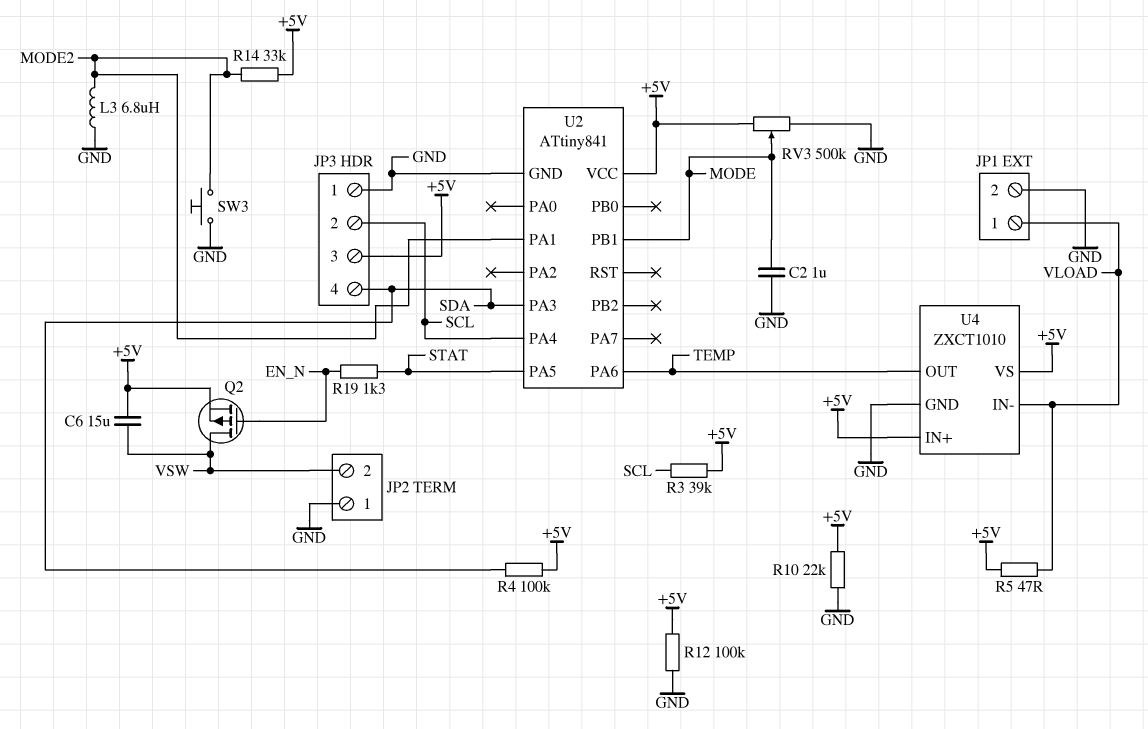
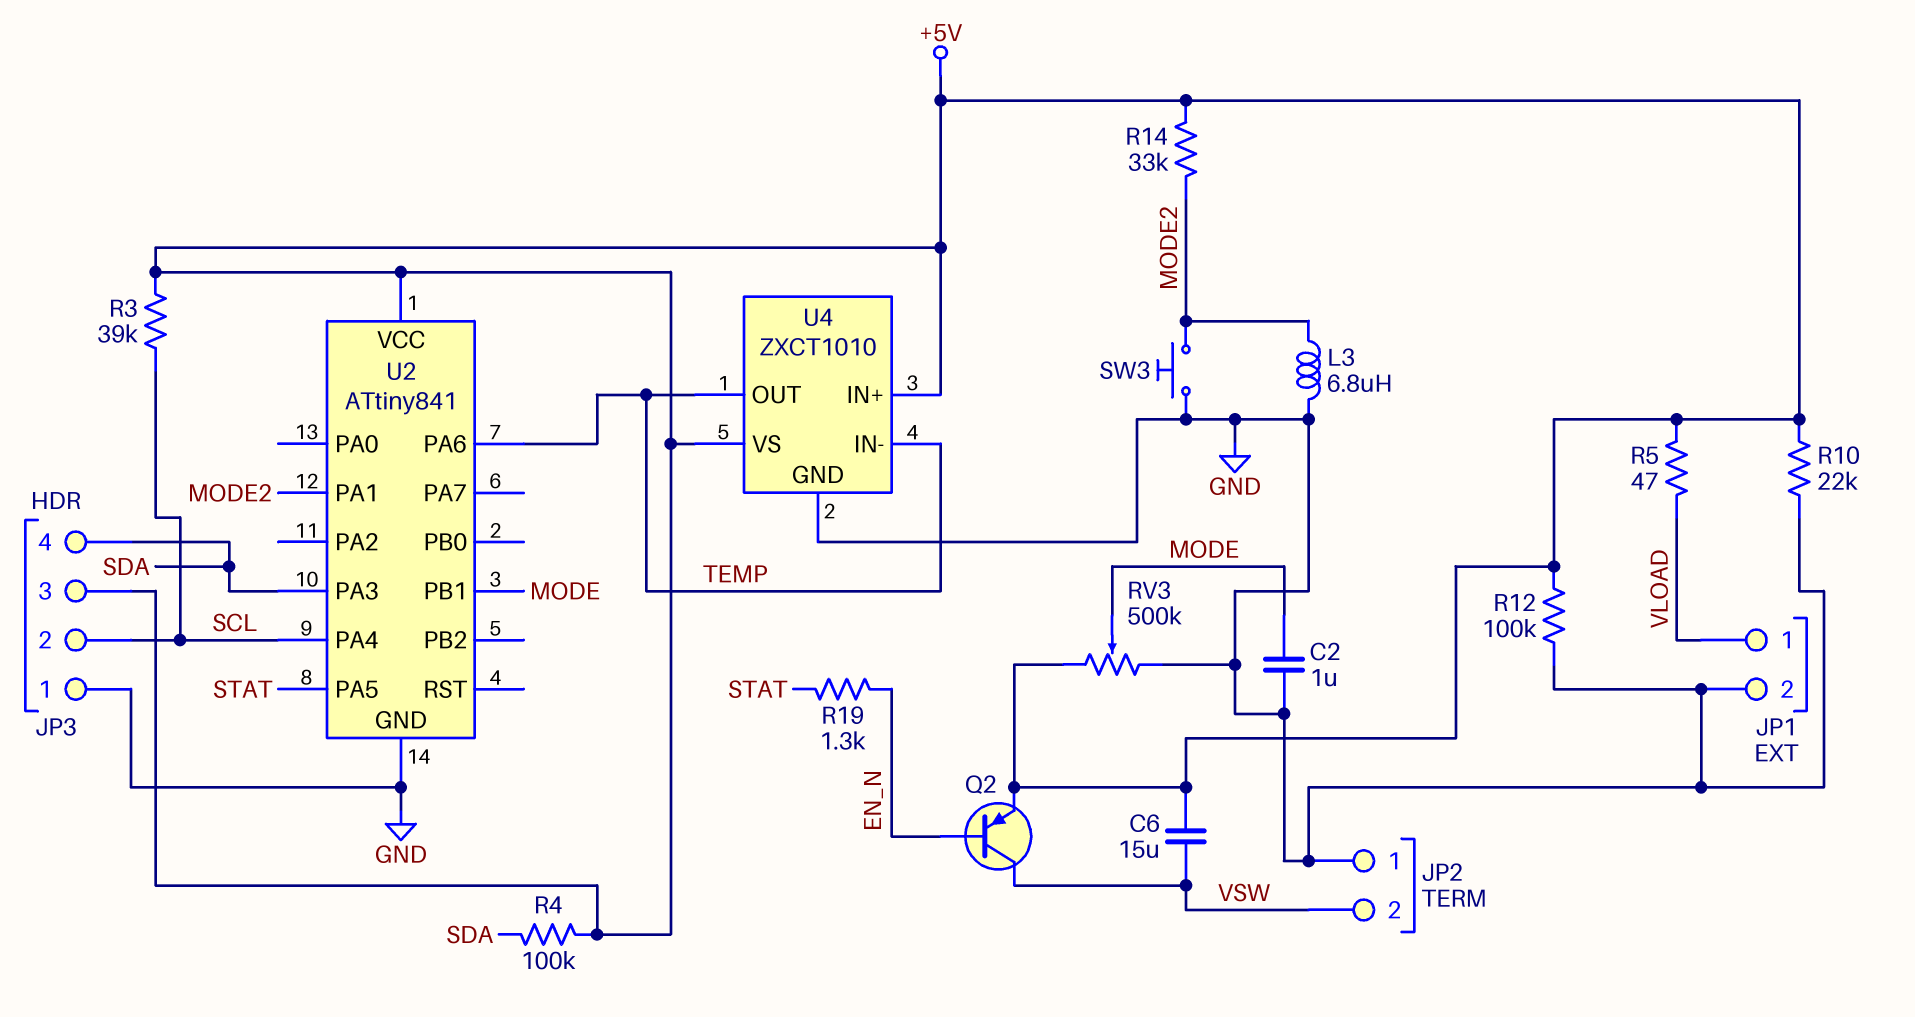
Q2: PMOS (G EN_N, D VSW, S +5V) -> PNP (B EN_N, C VSW, E +5V)
U4 pin IN-: VLOAD -> TEMP

